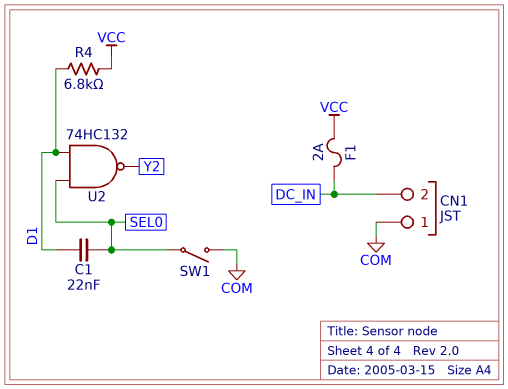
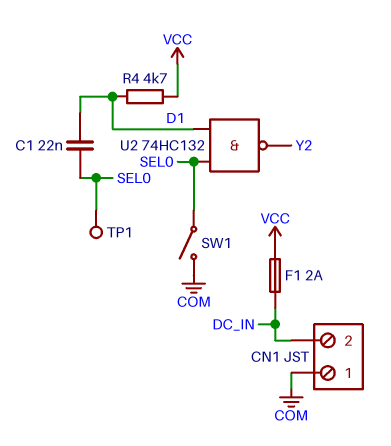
R4: 6.8k (D1, VCC) -> 4.7k (D1, VCC)
TP1: none -> test point (SEL0)

